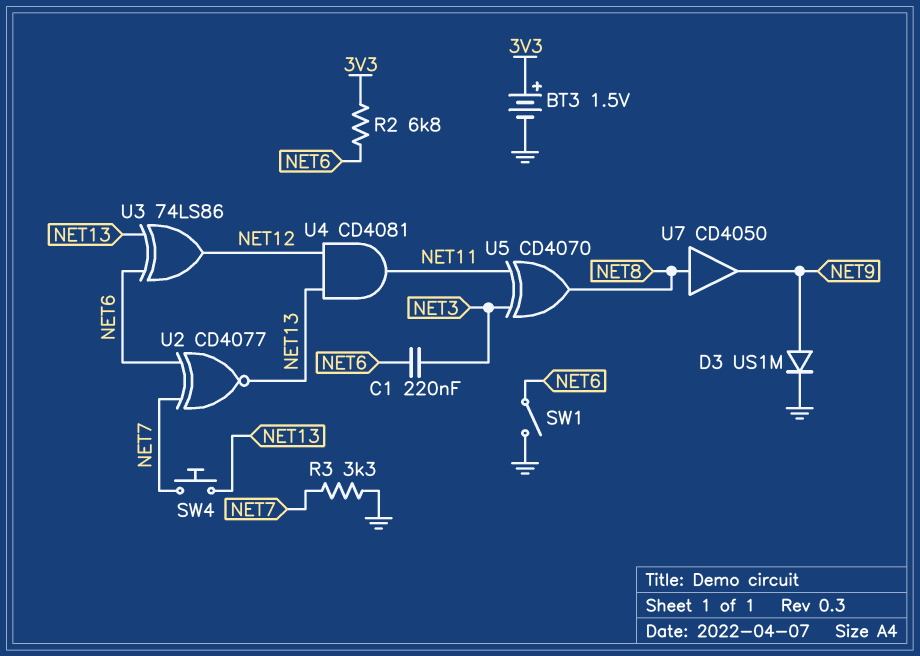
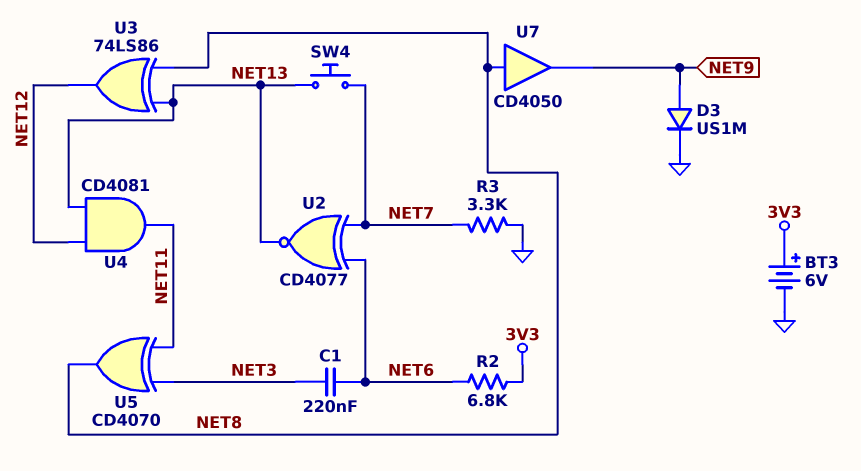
BT3: 1.5V (plus 3V3, minus GND) -> 6V (plus 3V3, minus GND)
SW1: switch (GND, NET6) -> none
U3: XOR 74LS86 (in NET6, in NET13, out NET12) -> XOR 74LS86 (in NET8, in NET13, out NET12)

